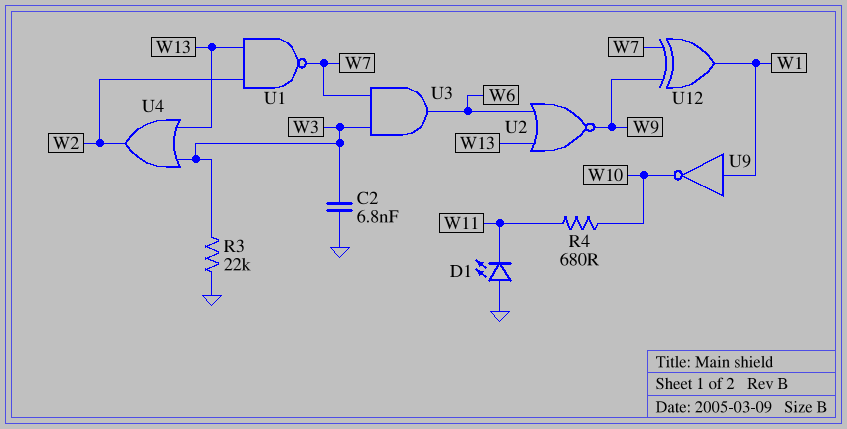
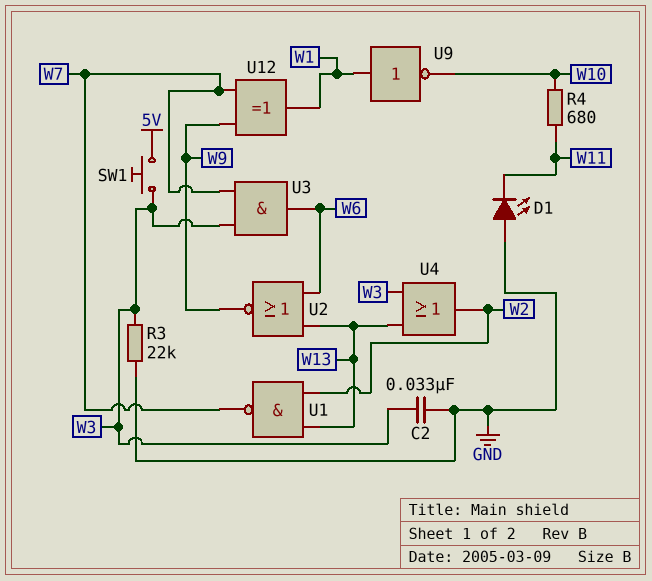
C2: 6.8nF (GND, W3) -> 33nF (GND, W3)
SW1: none -> button (5V, W3)

